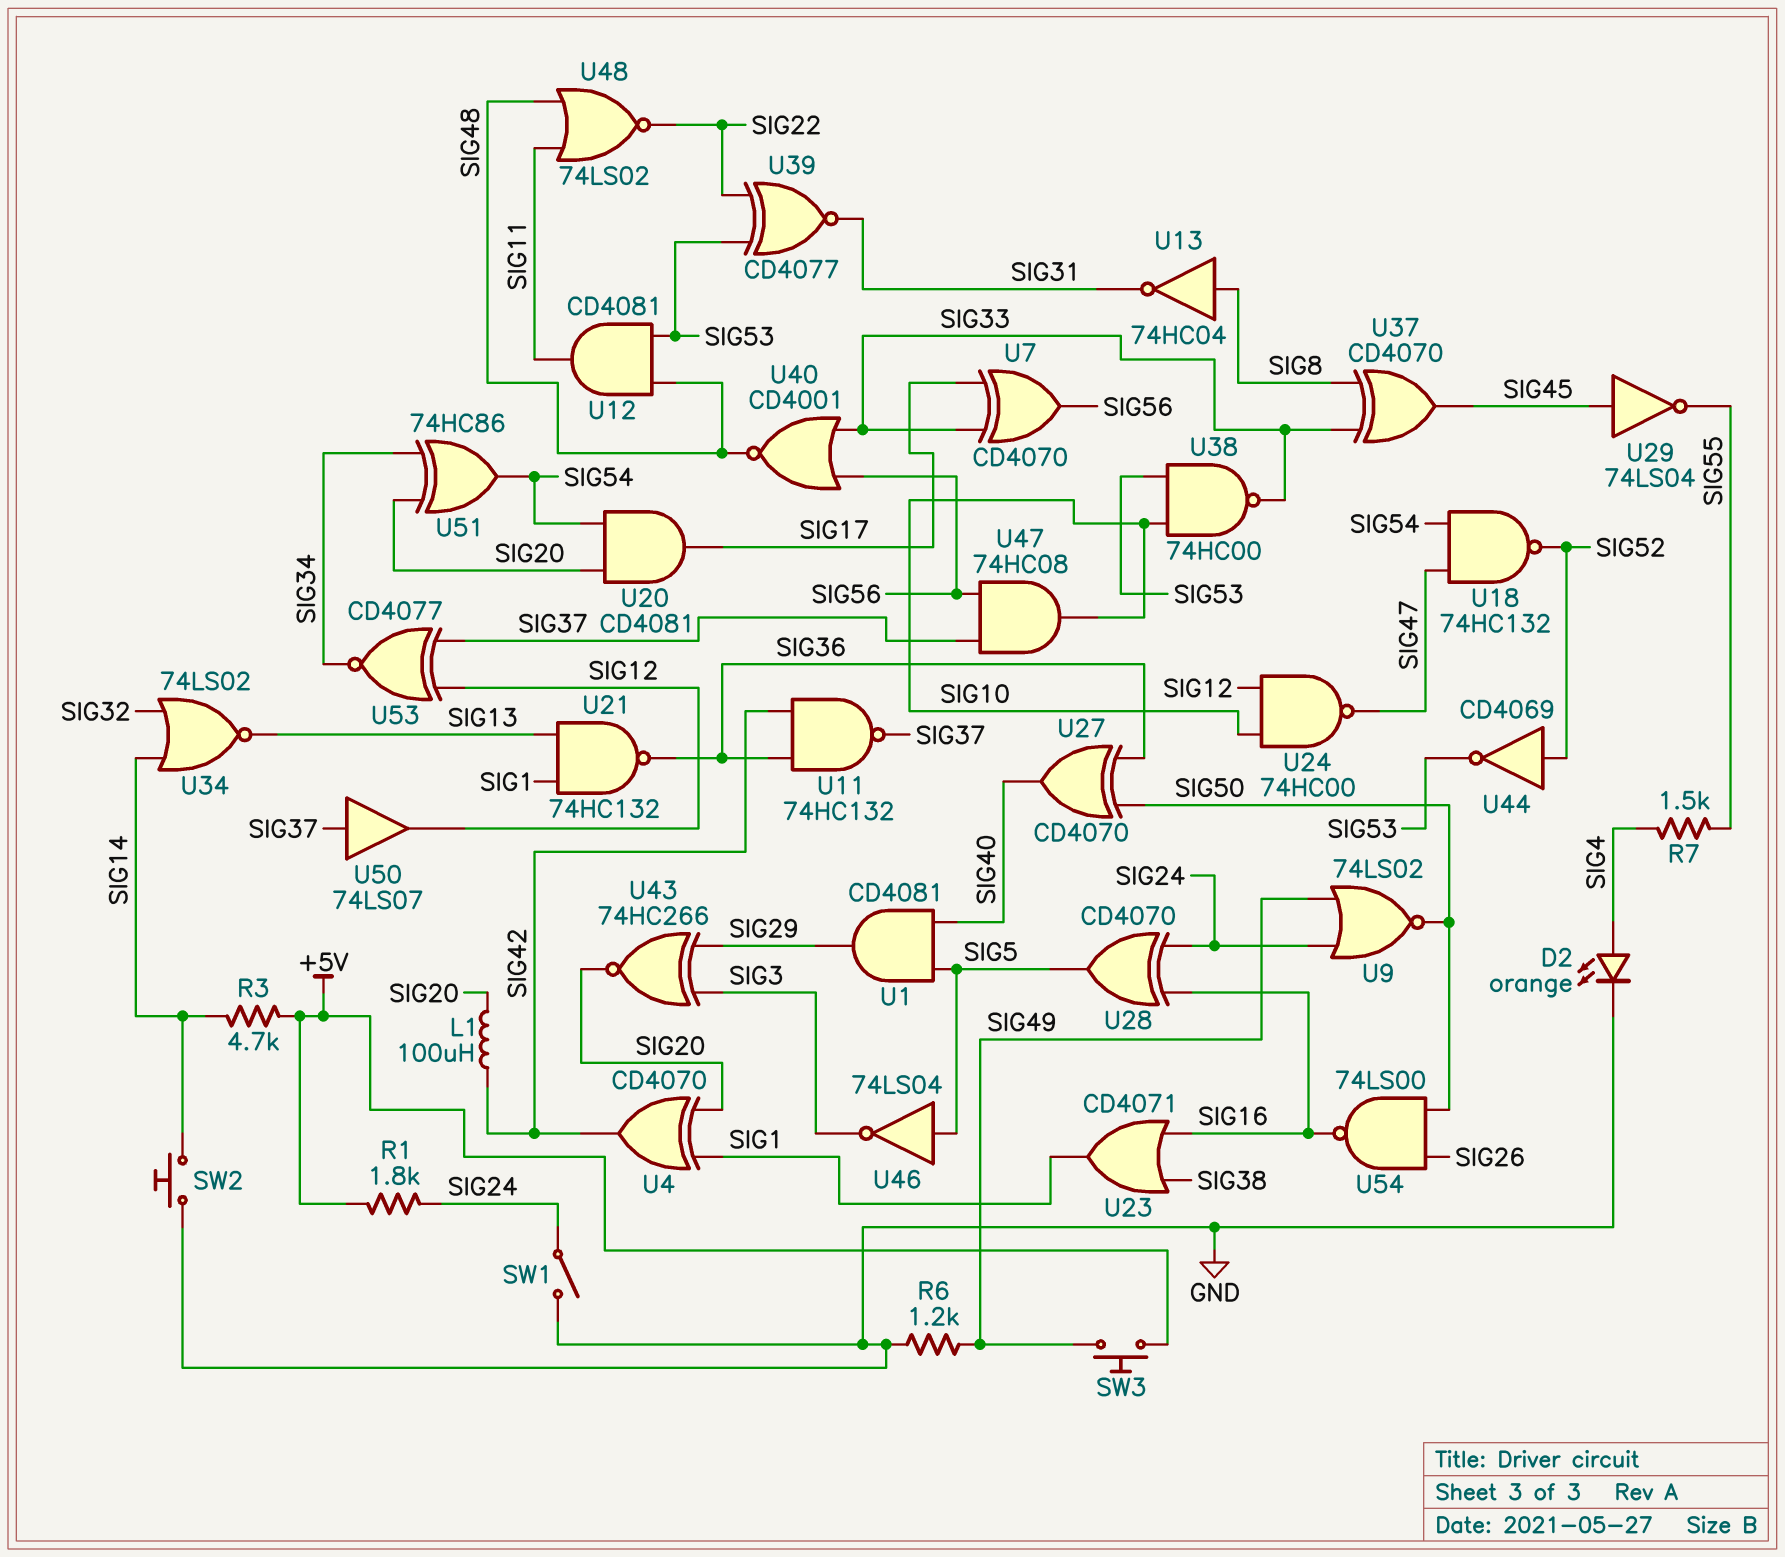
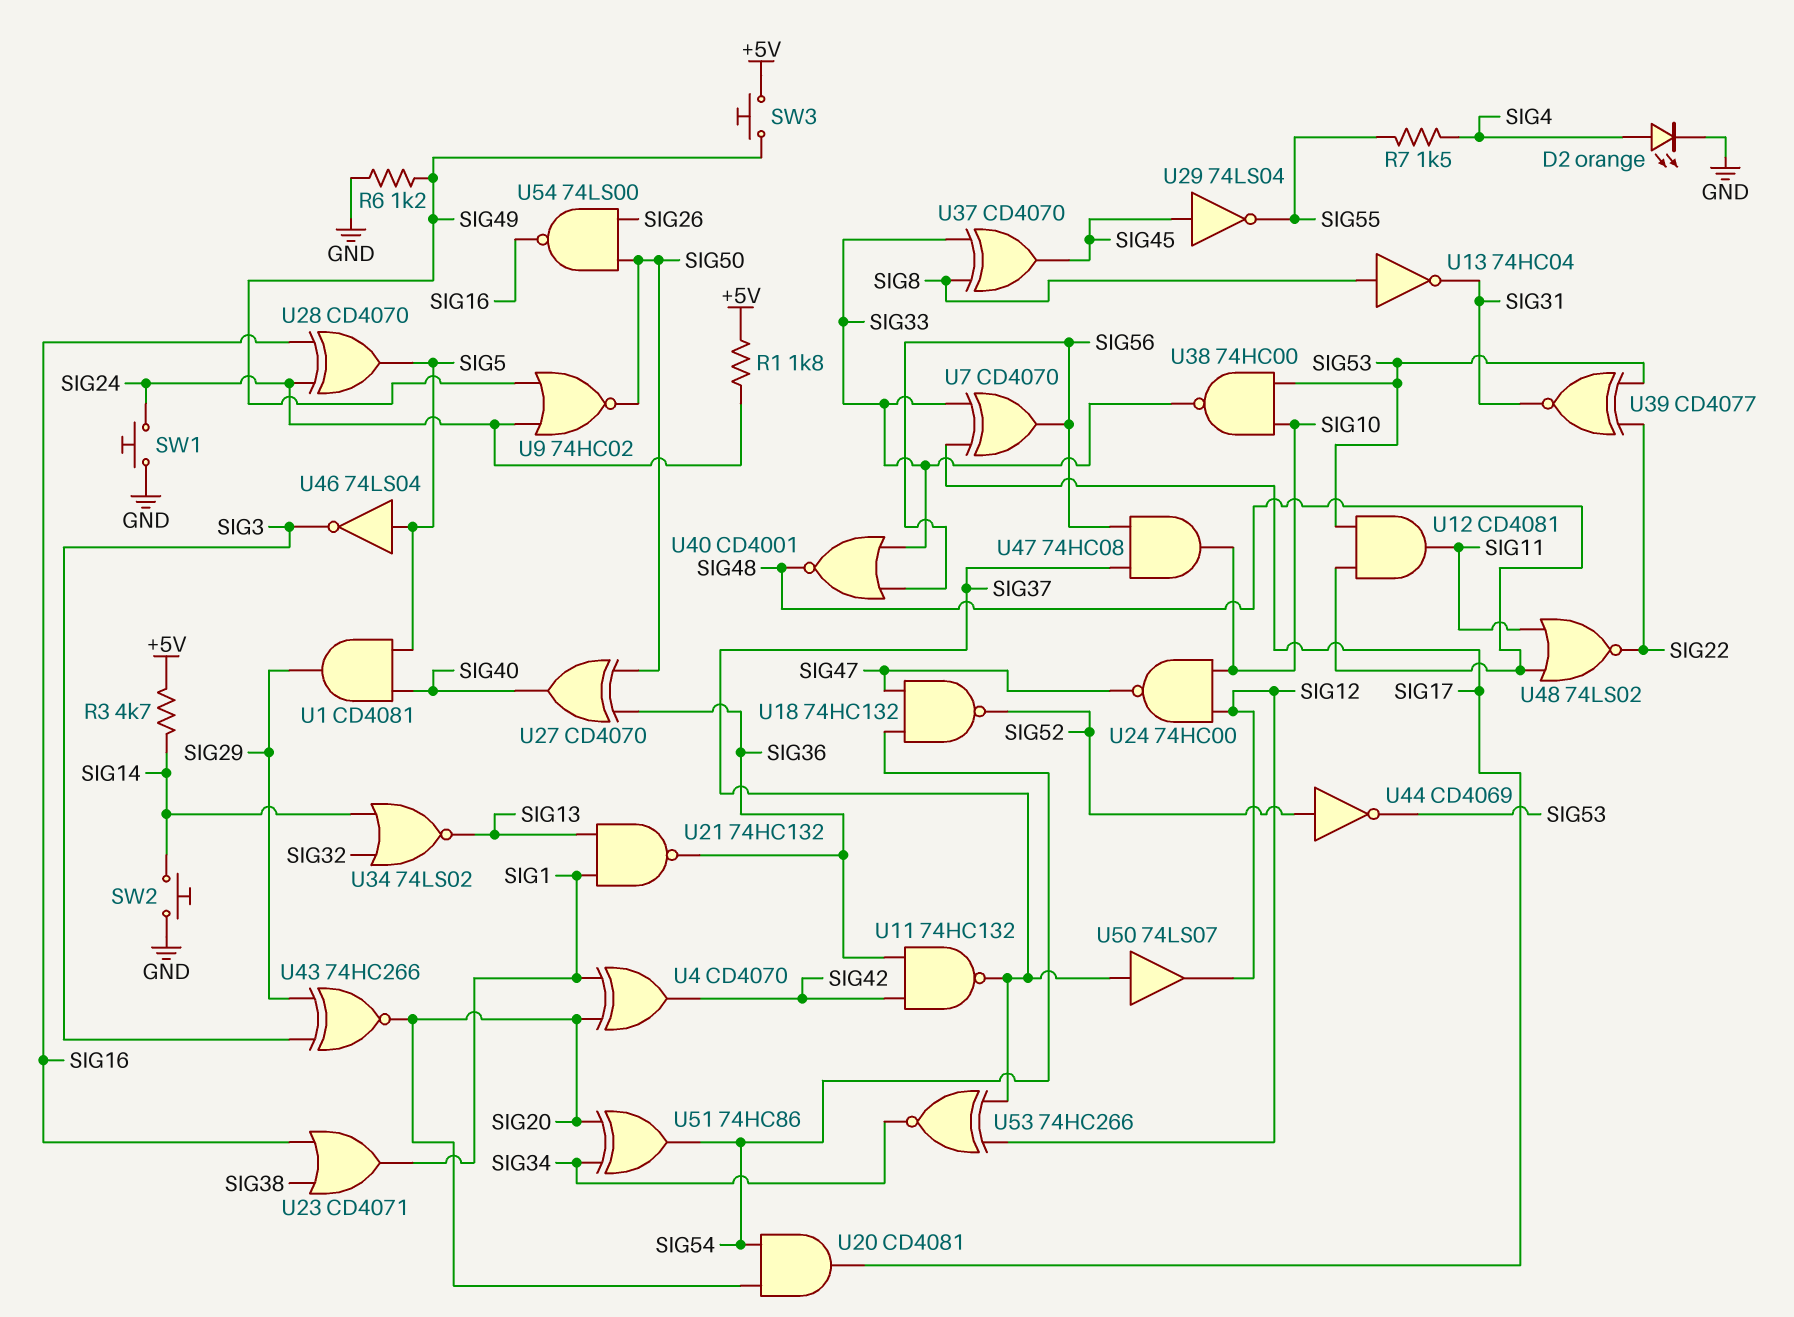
L1: 100uH (SIG20, SIG42) -> none
SW1: switch (GND, SIG24) -> button (GND, SIG24)
U9: NOR 74LS02 (in SIG24, in SIG49, out SIG50) -> NOR 74HC02 (in SIG24, in SIG49, out SIG50)
U53: XNOR CD4077 (in SIG12, in SIG37, out SIG34) -> XNOR 74HC266 (in SIG12, in SIG37, out SIG34)

